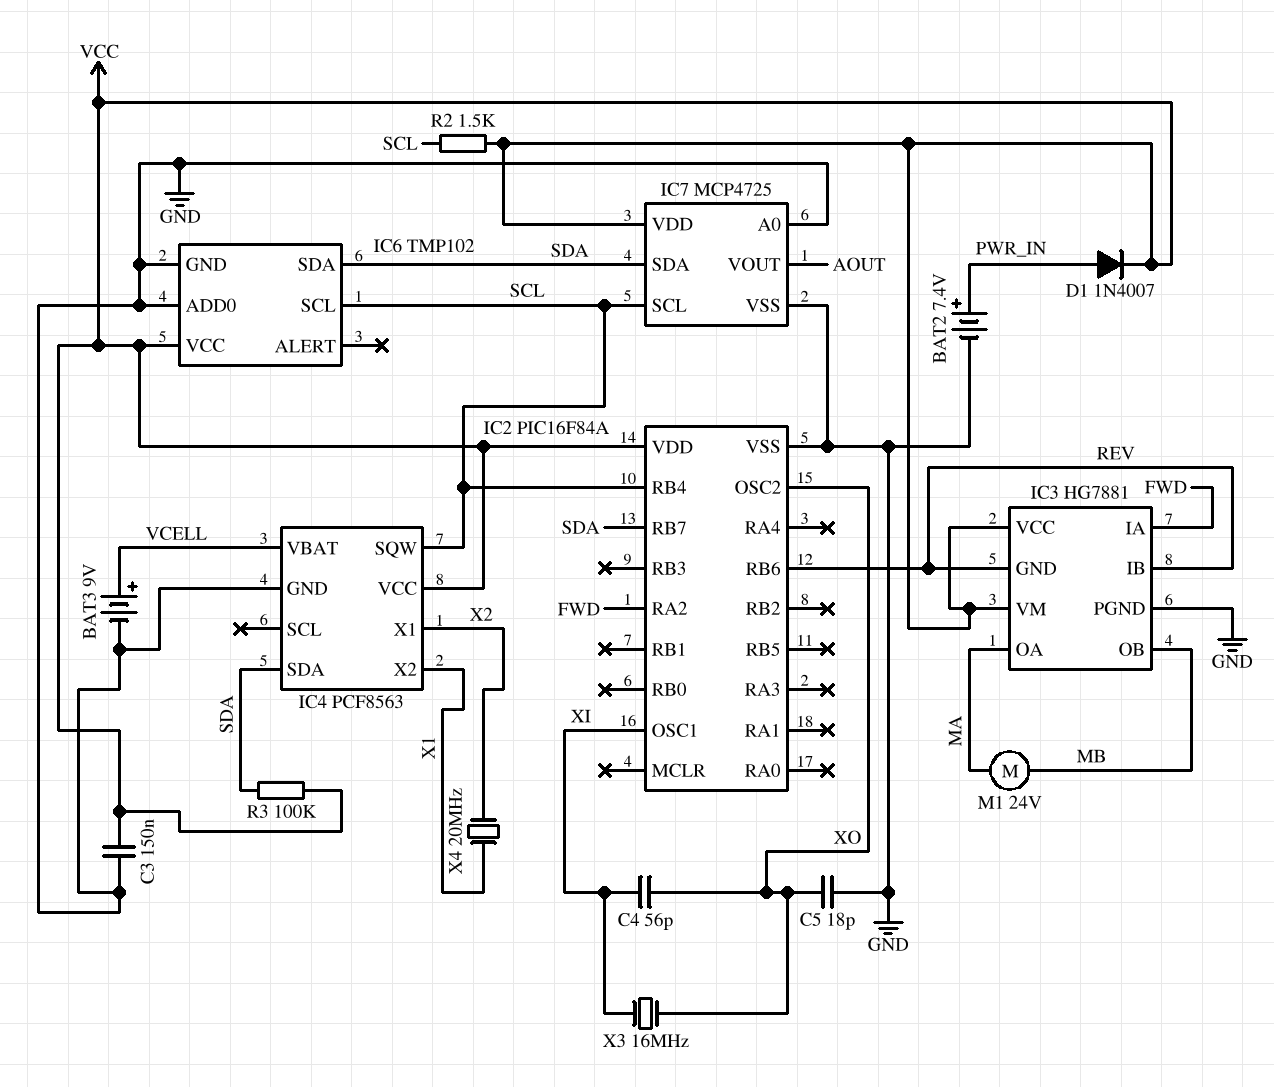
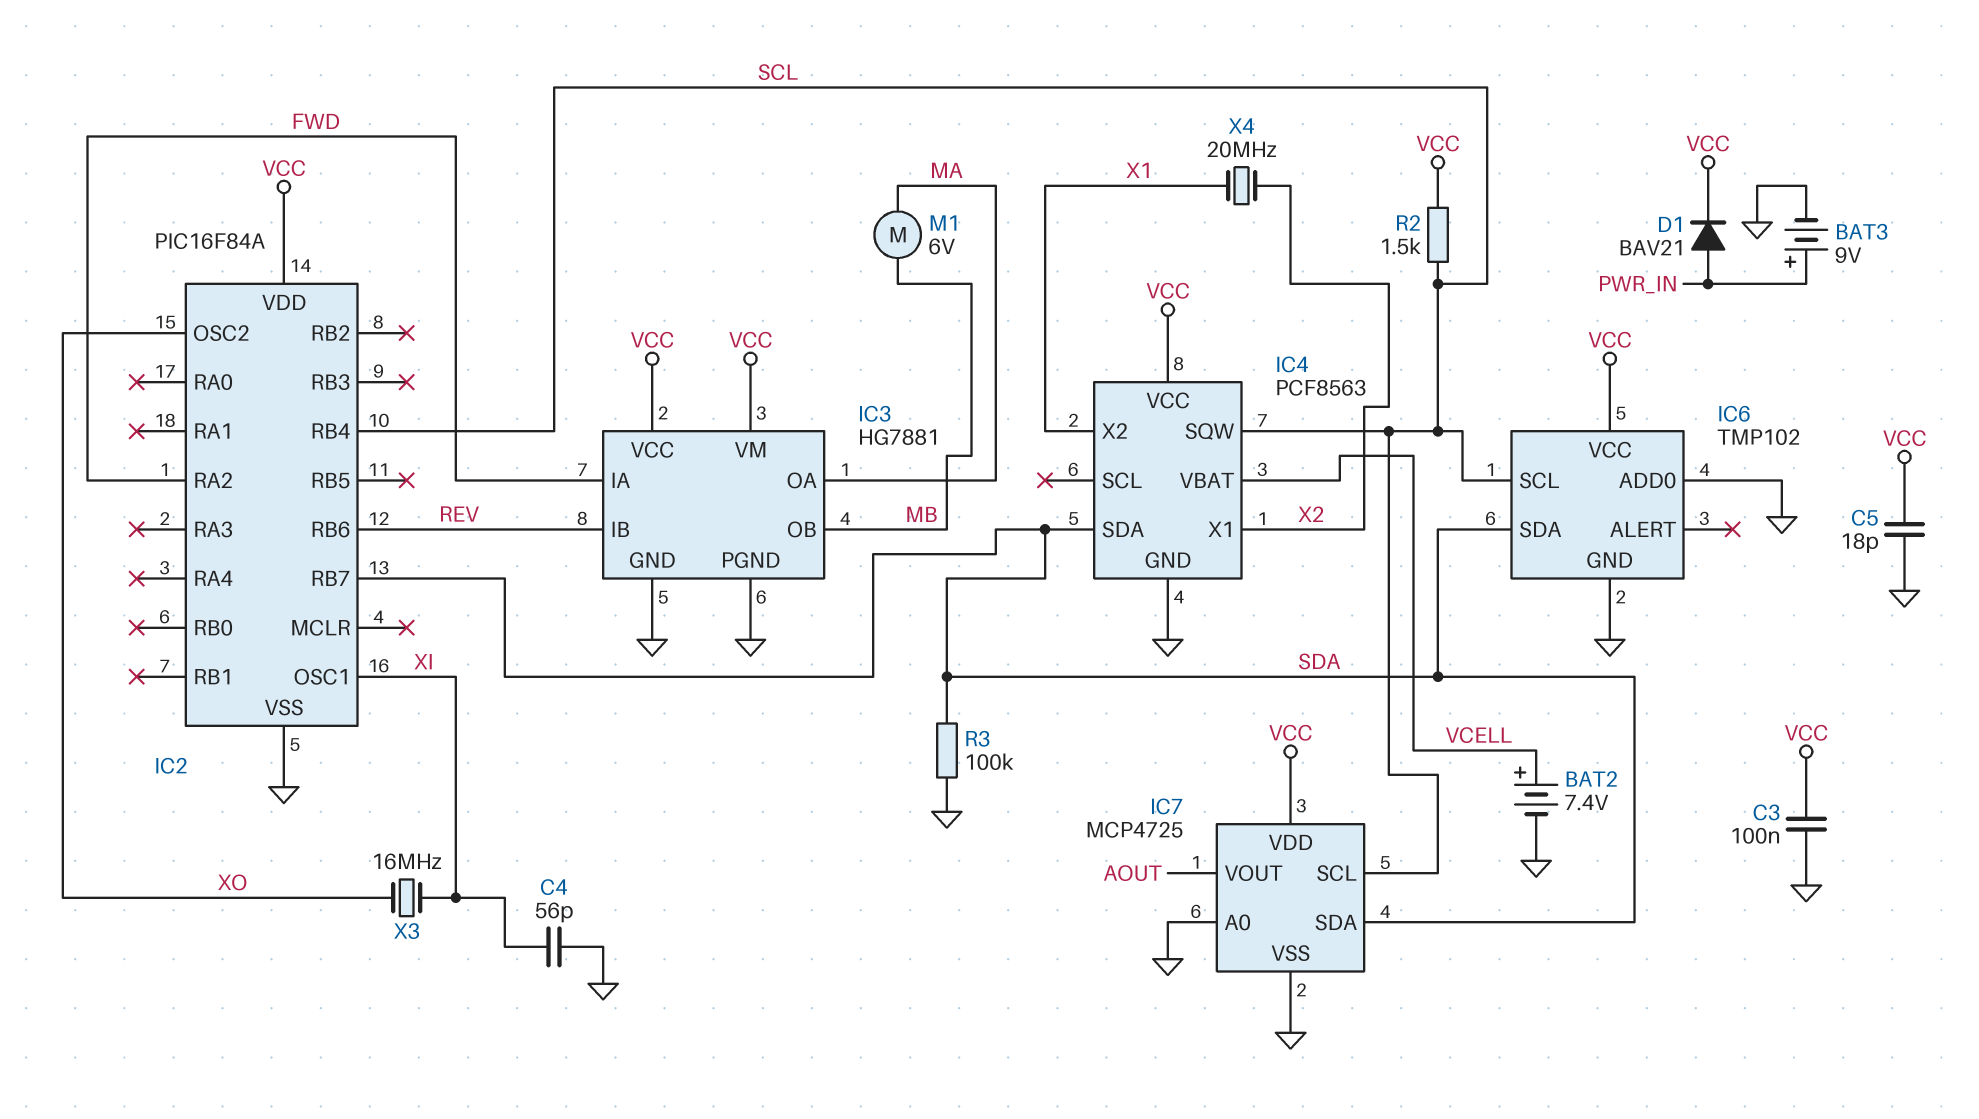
BAT2: 7.4V (plus PWR_IN, minus GND) -> 7.4V (plus VCELL, minus GND)
BAT3: 9V (plus VCELL, minus GND) -> 9V (plus PWR_IN, minus GND)
C3: 150nF (GND, VCC) -> 100nF (GND, VCC)
C4: 56pF (XI, XO) -> 56pF (GND, XI)
C5: 18pF (GND, XO) -> 18pF (GND, VCC)
D1: diode 1N4007 (A PWR_IN, K VCC) -> diode BAV21 (A PWR_IN, K VCC)
IC3 pin GND: REV -> GND
M1: motor 24V (MA, MB) -> motor 6V (MA, MB)
R3: 100k (SDA, VCC) -> 100k (GND, SDA)

